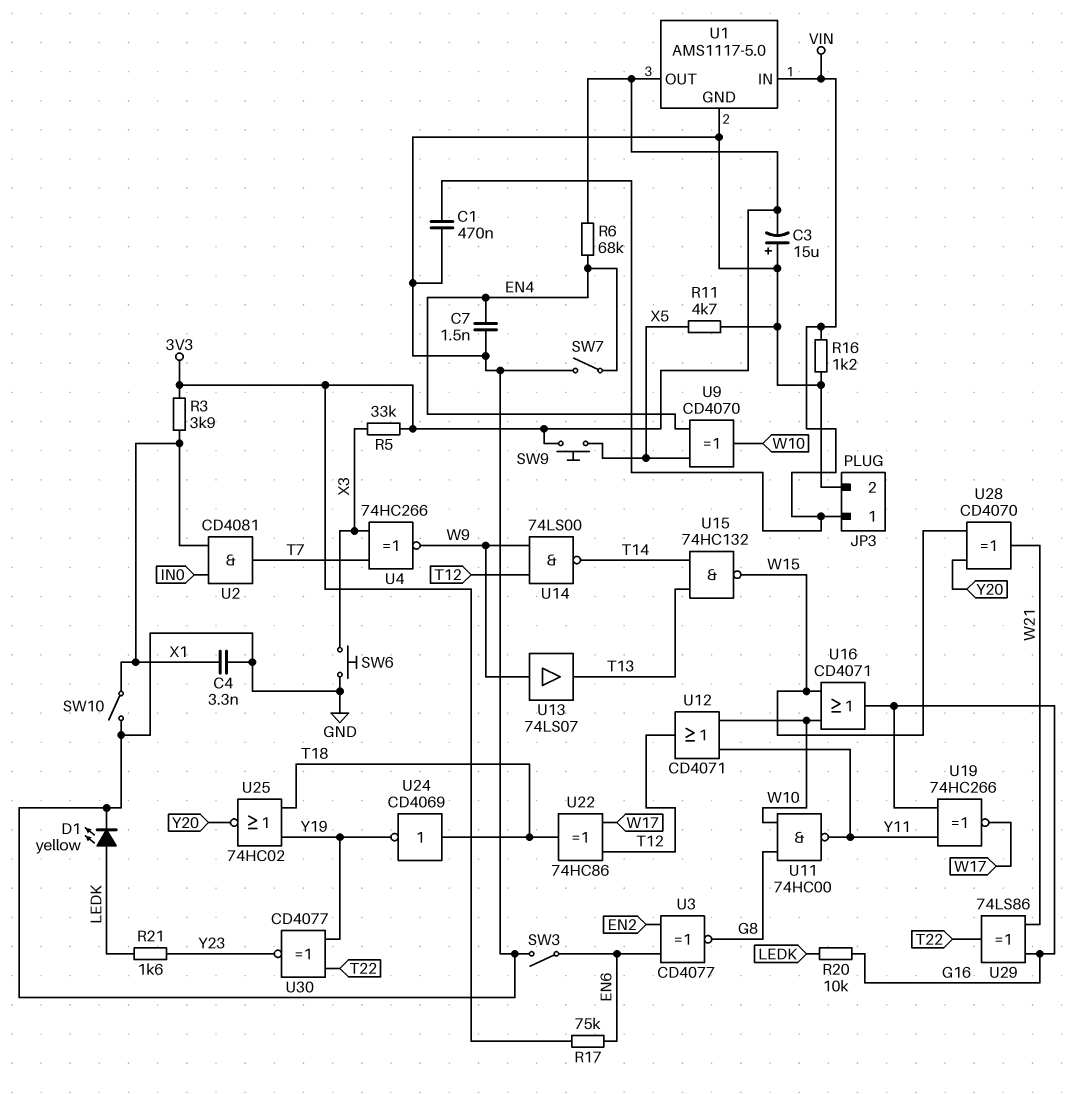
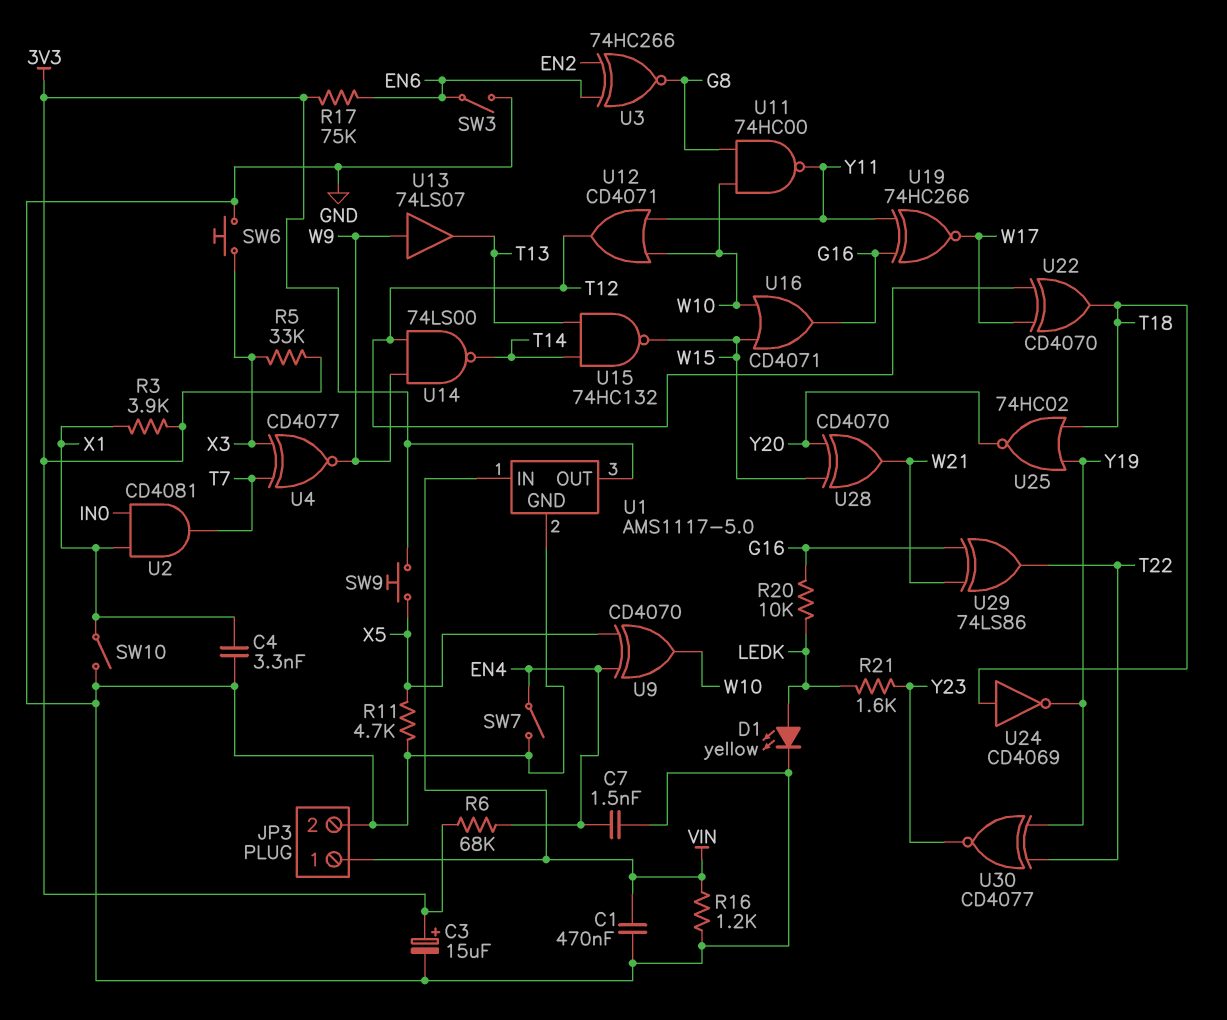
C3: 15uF (plus GND, minus 3V3) -> 15uF (plus 3V3, minus GND)
U3: XNOR CD4077 (in EN2, in EN6, out G8) -> XNOR 74HC266 (in EN2, in EN6, out G8)
U4: XNOR 74HC266 (in T7, in X3, out W9) -> XNOR CD4077 (in T7, in X3, out W9)
U22: XOR 74HC86 (in T12, in W17, out T18) -> XOR CD4070 (in T12, in W17, out T18)

